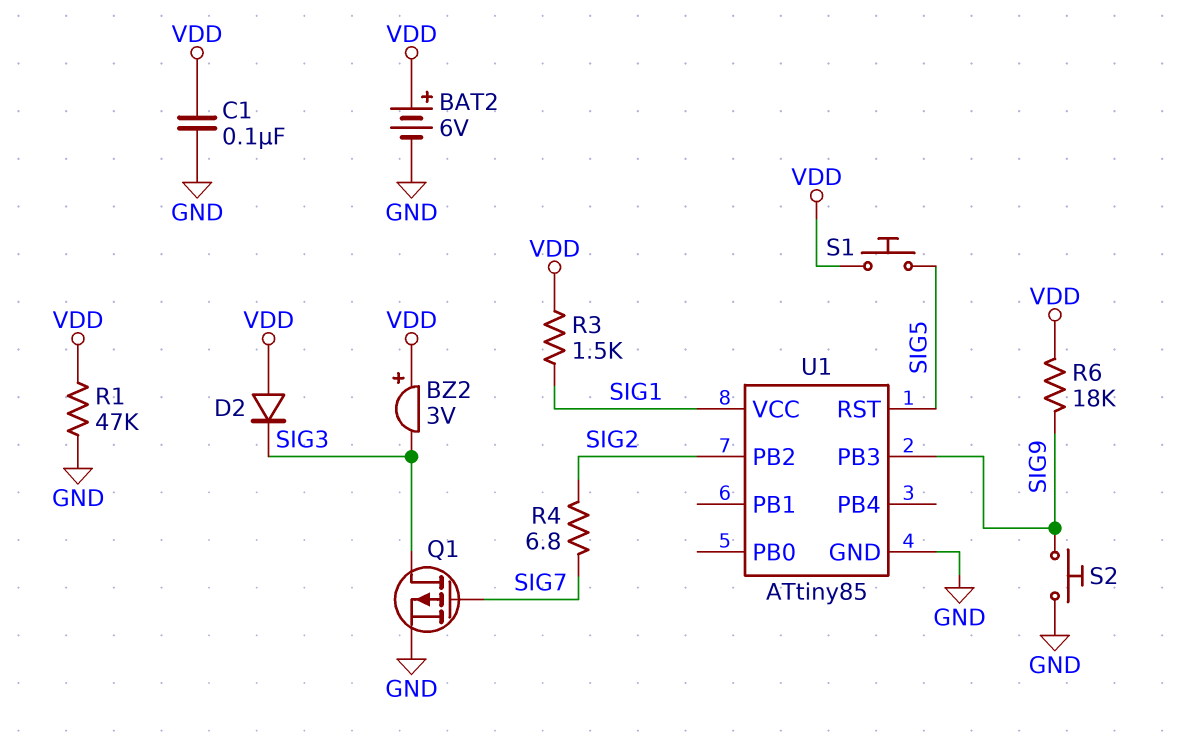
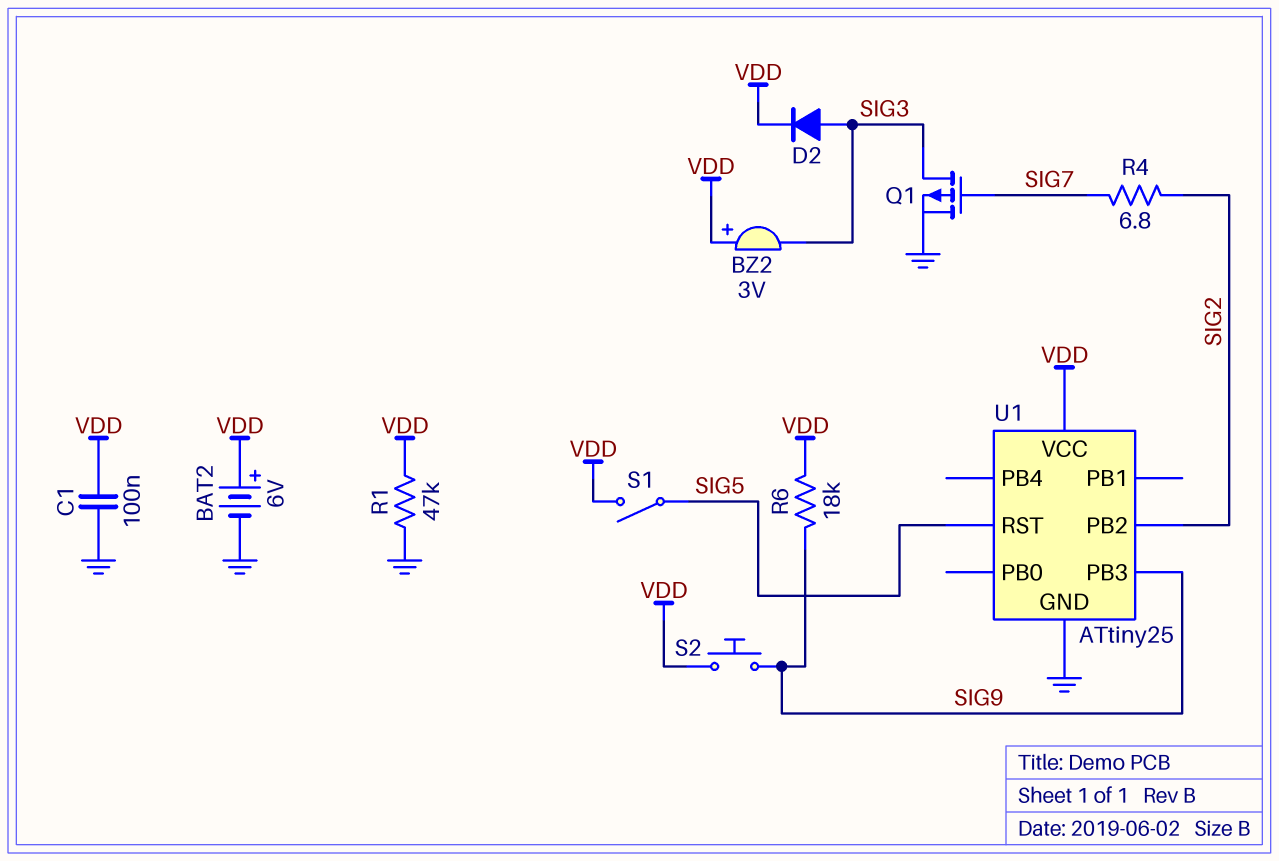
D2: diode (A VDD, K SIG3) -> diode (A SIG3, K VDD)
R3: 1.5k (SIG1, VDD) -> none
S1: button (SIG5, VDD) -> switch (SIG5, VDD)
S2: button (GND, SIG9) -> button (SIG9, VDD)
U1: ATtiny85 -> ATtiny25
U1 pin VCC: SIG1 -> VDD

